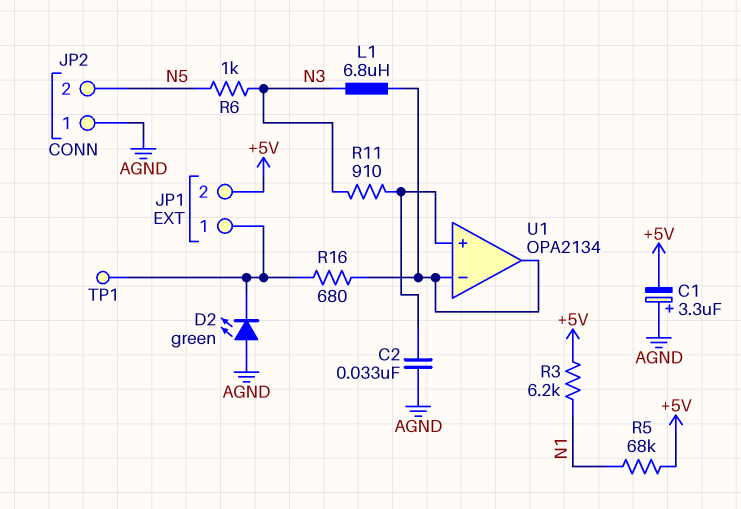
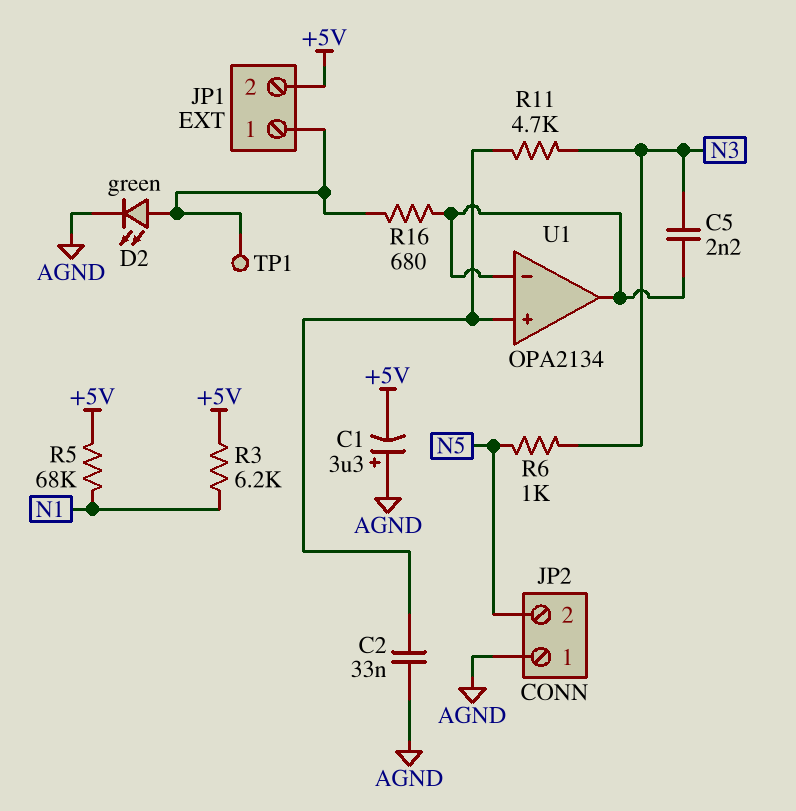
C5: none -> 2.2nF (N3, U1/in-)
D2: LED green (A AGND, K JP1/1) -> LED green (A JP1/1, K AGND)
L1: 6.8uH (N3, U1/in-) -> none
R11: 910 (N3, U1/in+) -> 4.7k (N3, U1/in+)

